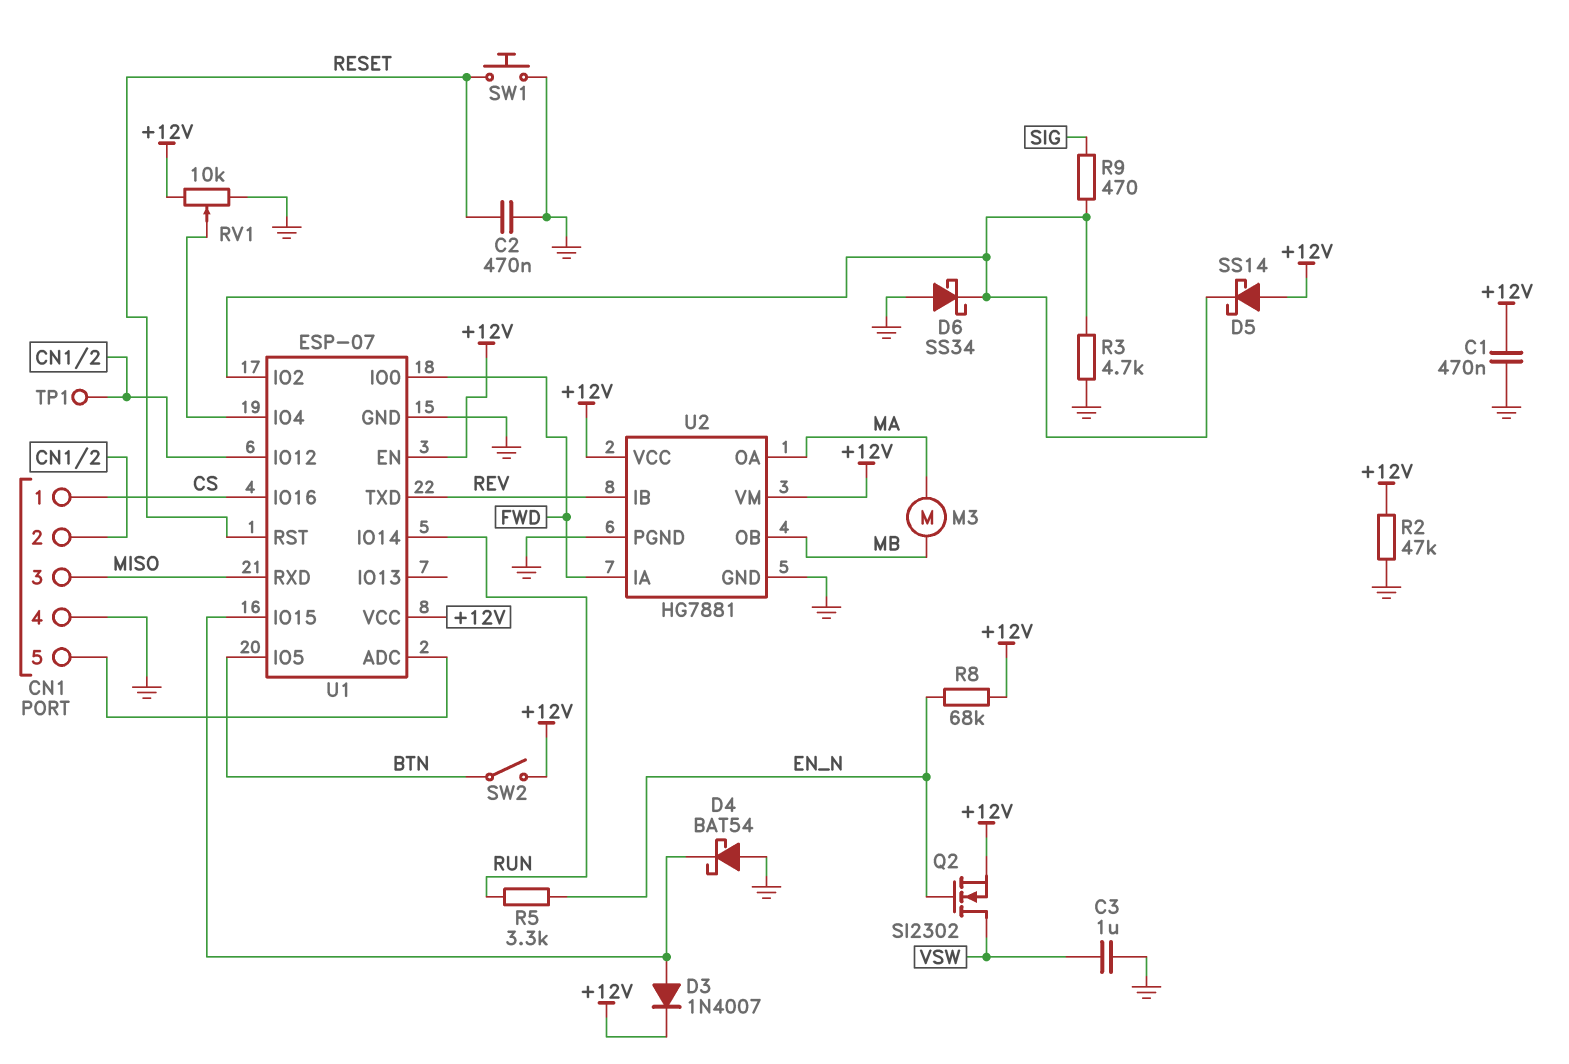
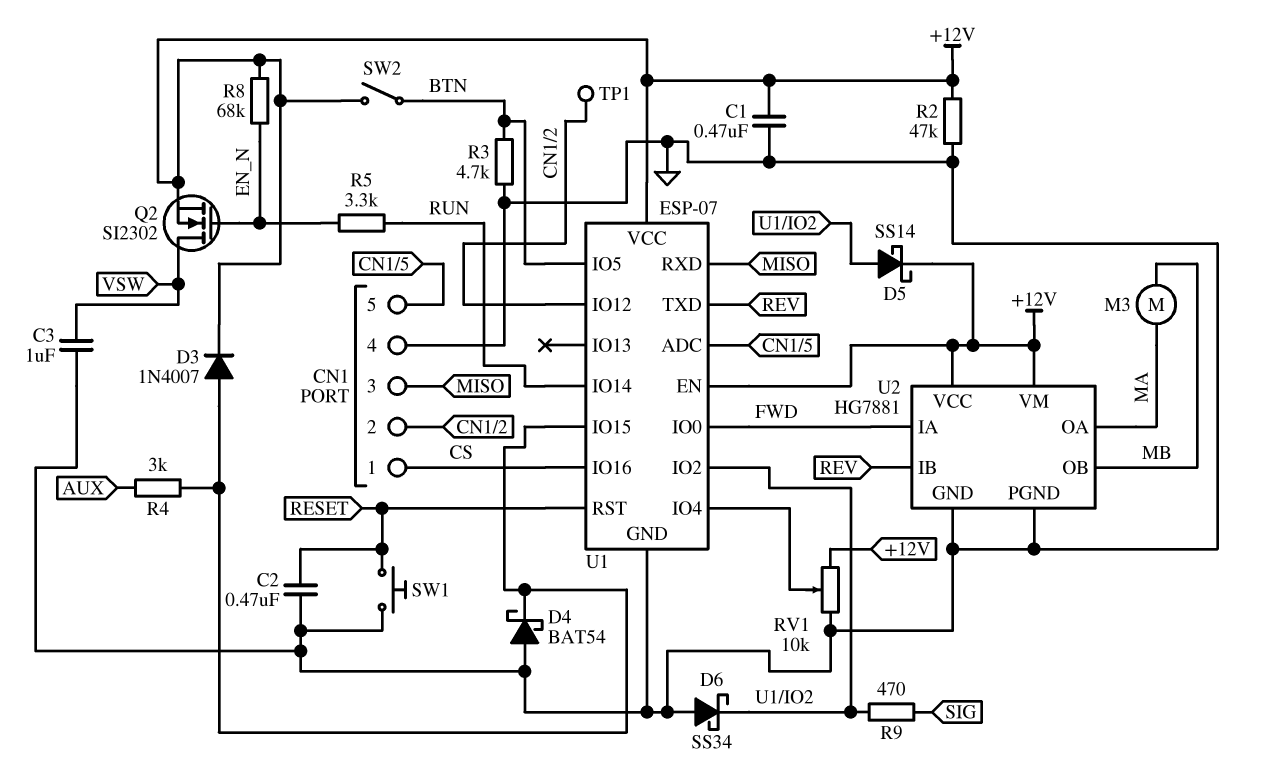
D5: schottky SS14 (A +12V, K U1/IO2) -> schottky SS14 (A U1/IO2, K +12V)
R3: 4.7k (GND, U1/IO2) -> 4.7k (BTN, GND)
R4: none -> 3k (AUX, U1/IO15)

